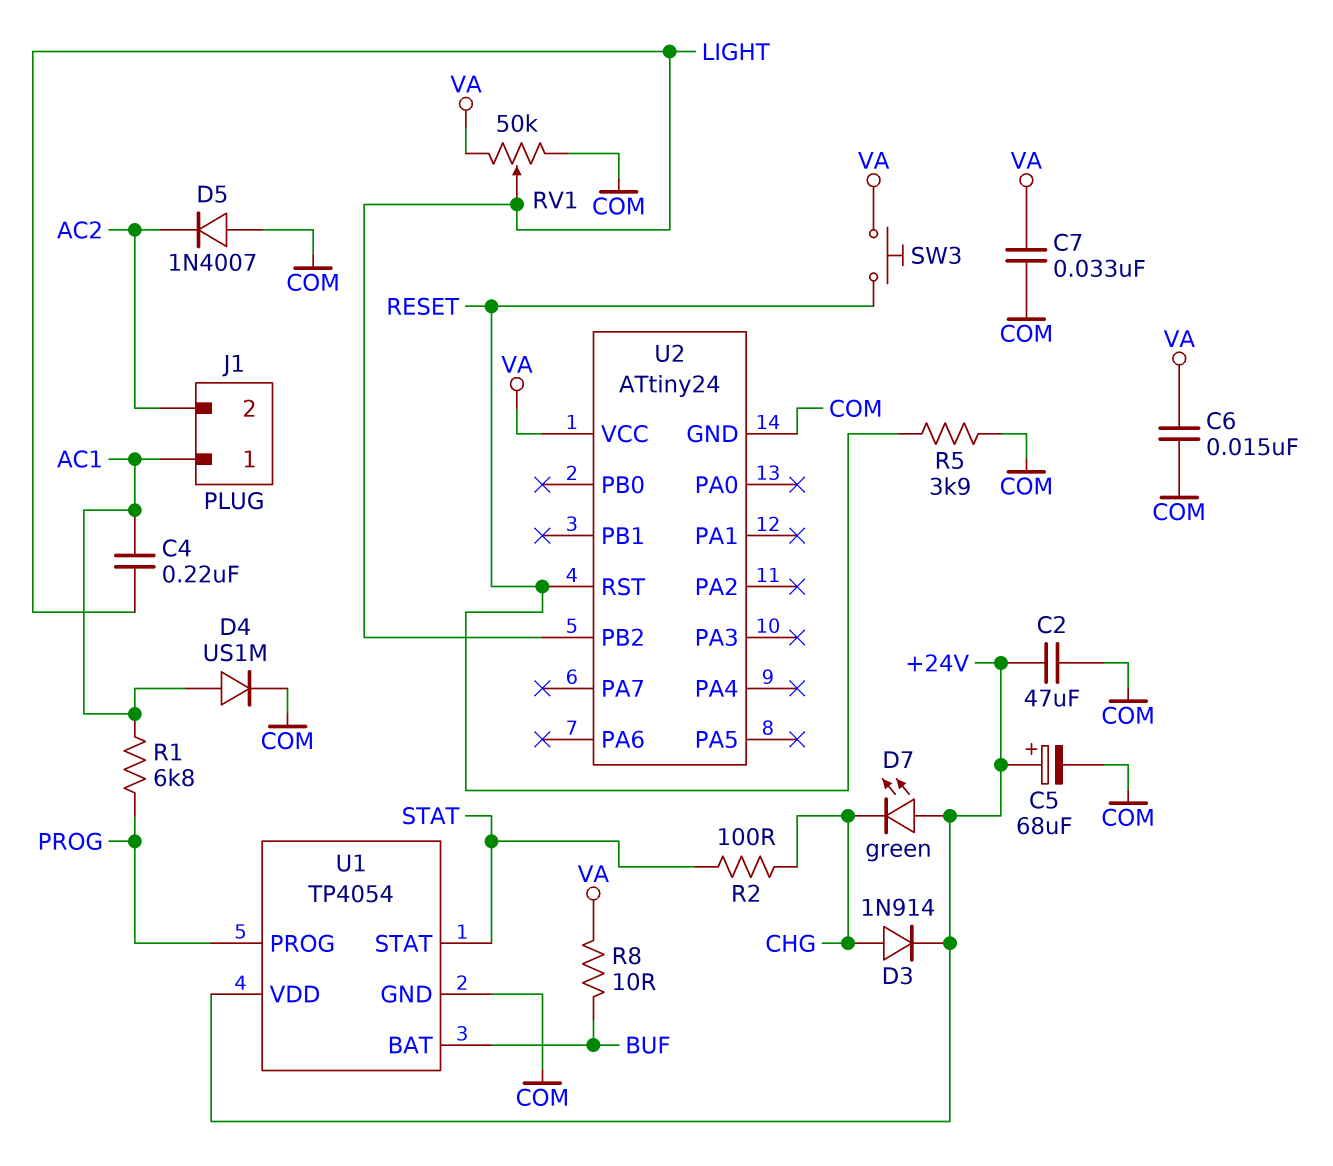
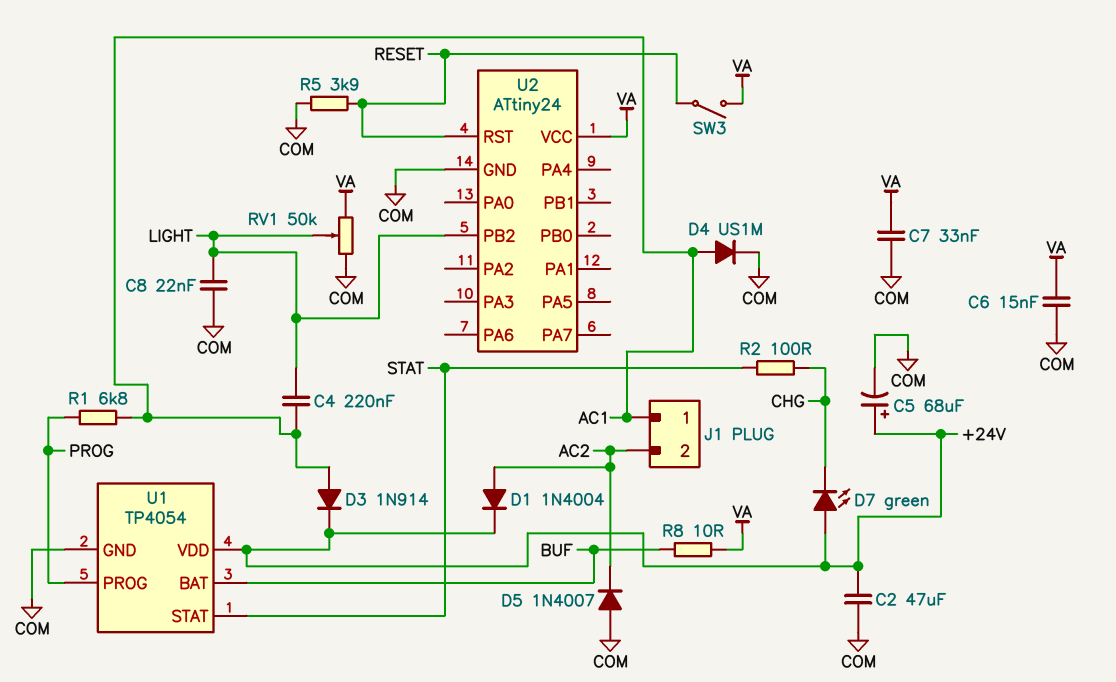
C8: none -> 22nF (COM, LIGHT)
D1: none -> diode 1N4004 (A AC2, K +24V)
D3: diode 1N914 (A CHG, K +24V) -> diode 1N914 (A AC1, K +24V)
SW3: button (RESET, VA) -> switch (RESET, VA)

